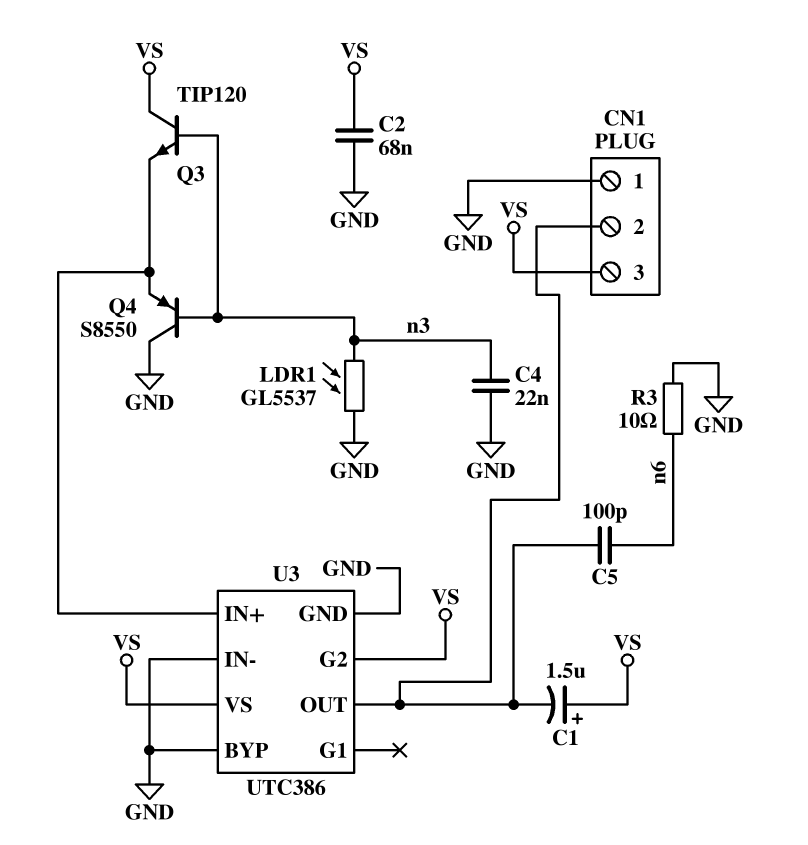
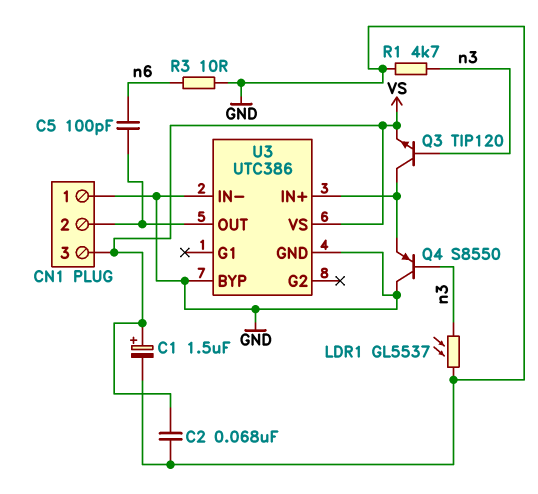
C1: 1.5uF (plus VS, minus CN1/2) -> 1.5uF (plus VS, minus GND)
C4: 22nF (GND, n3) -> none
Q3: NPN TIP120 (B n3, C VS, E U3/IN+) -> NPN TIP120 (B n3, C U3/IN+, E VS)
R1: none -> 4.7k (GND, n3)
U3 pin G2: VS -> none

